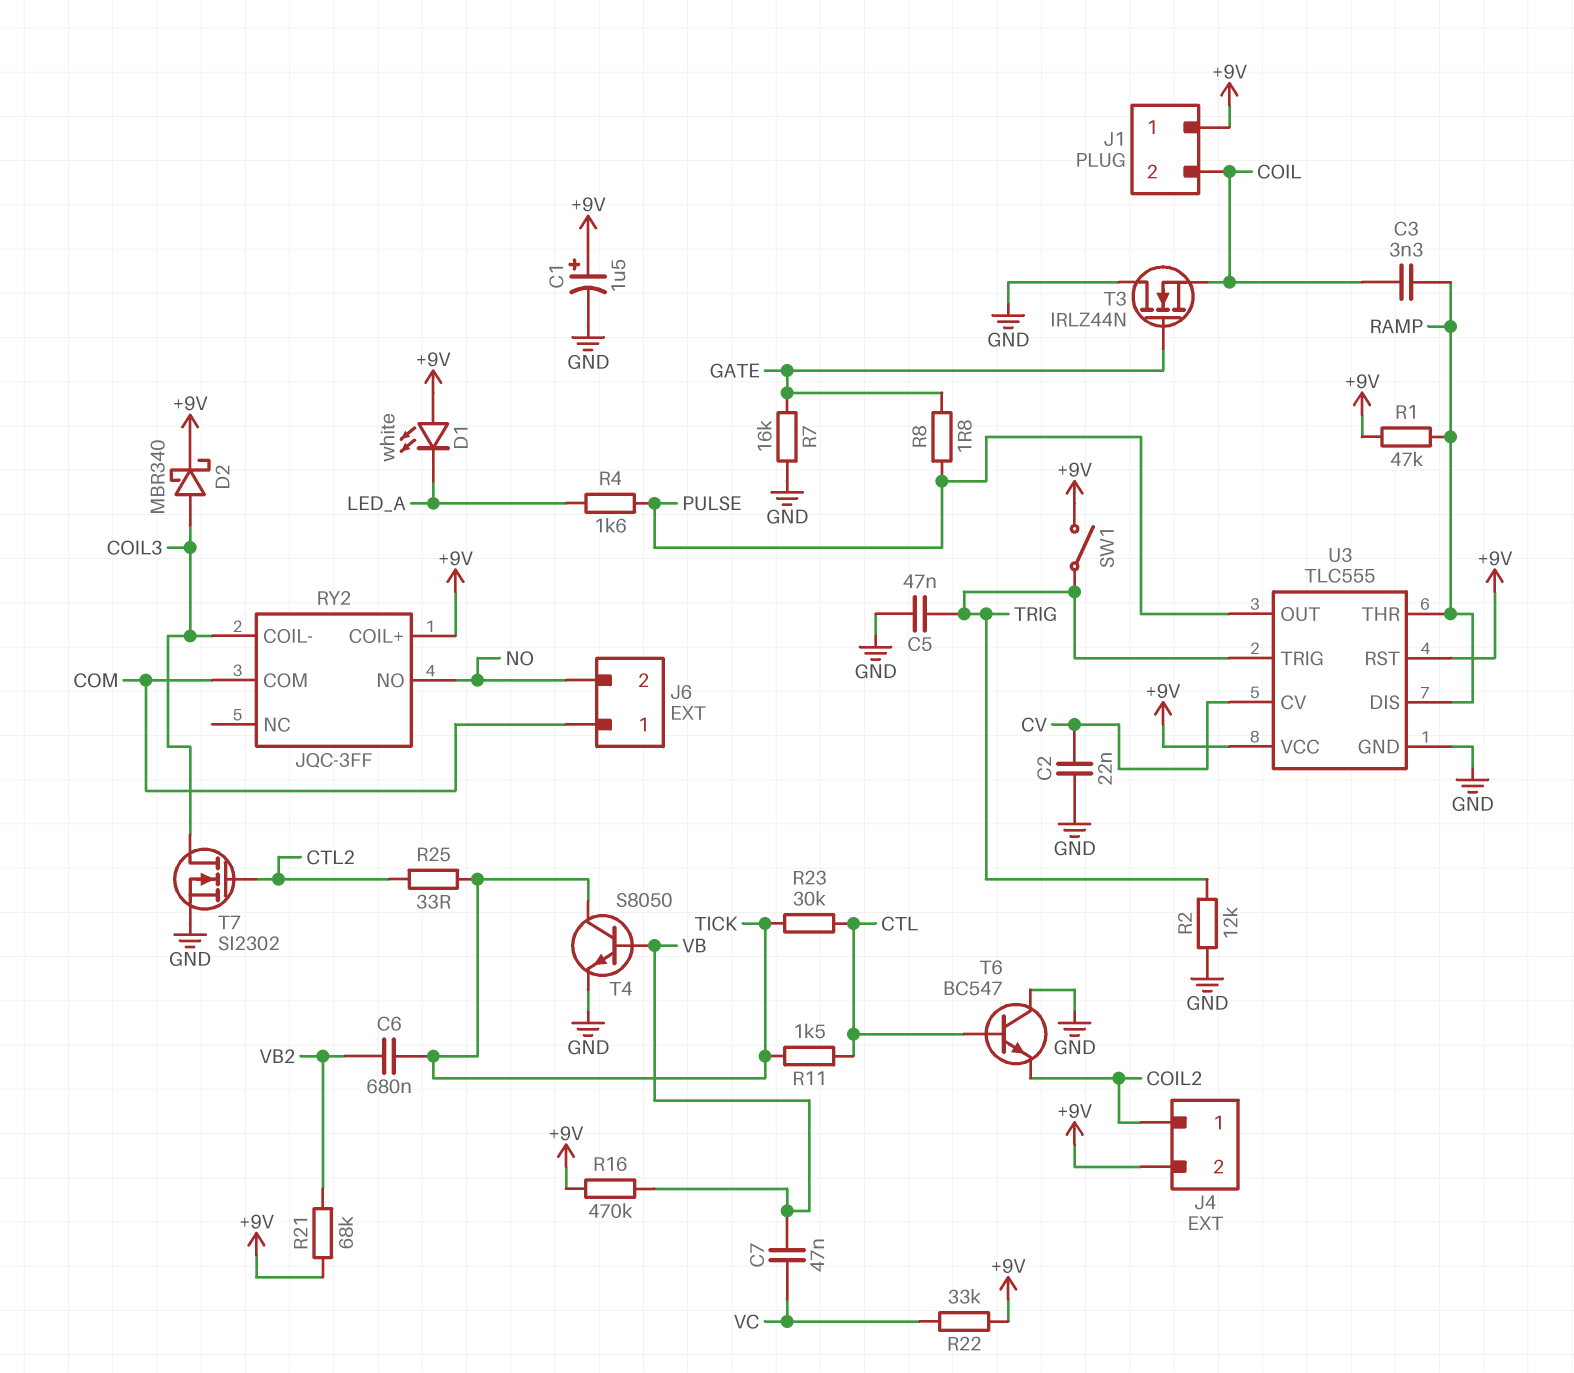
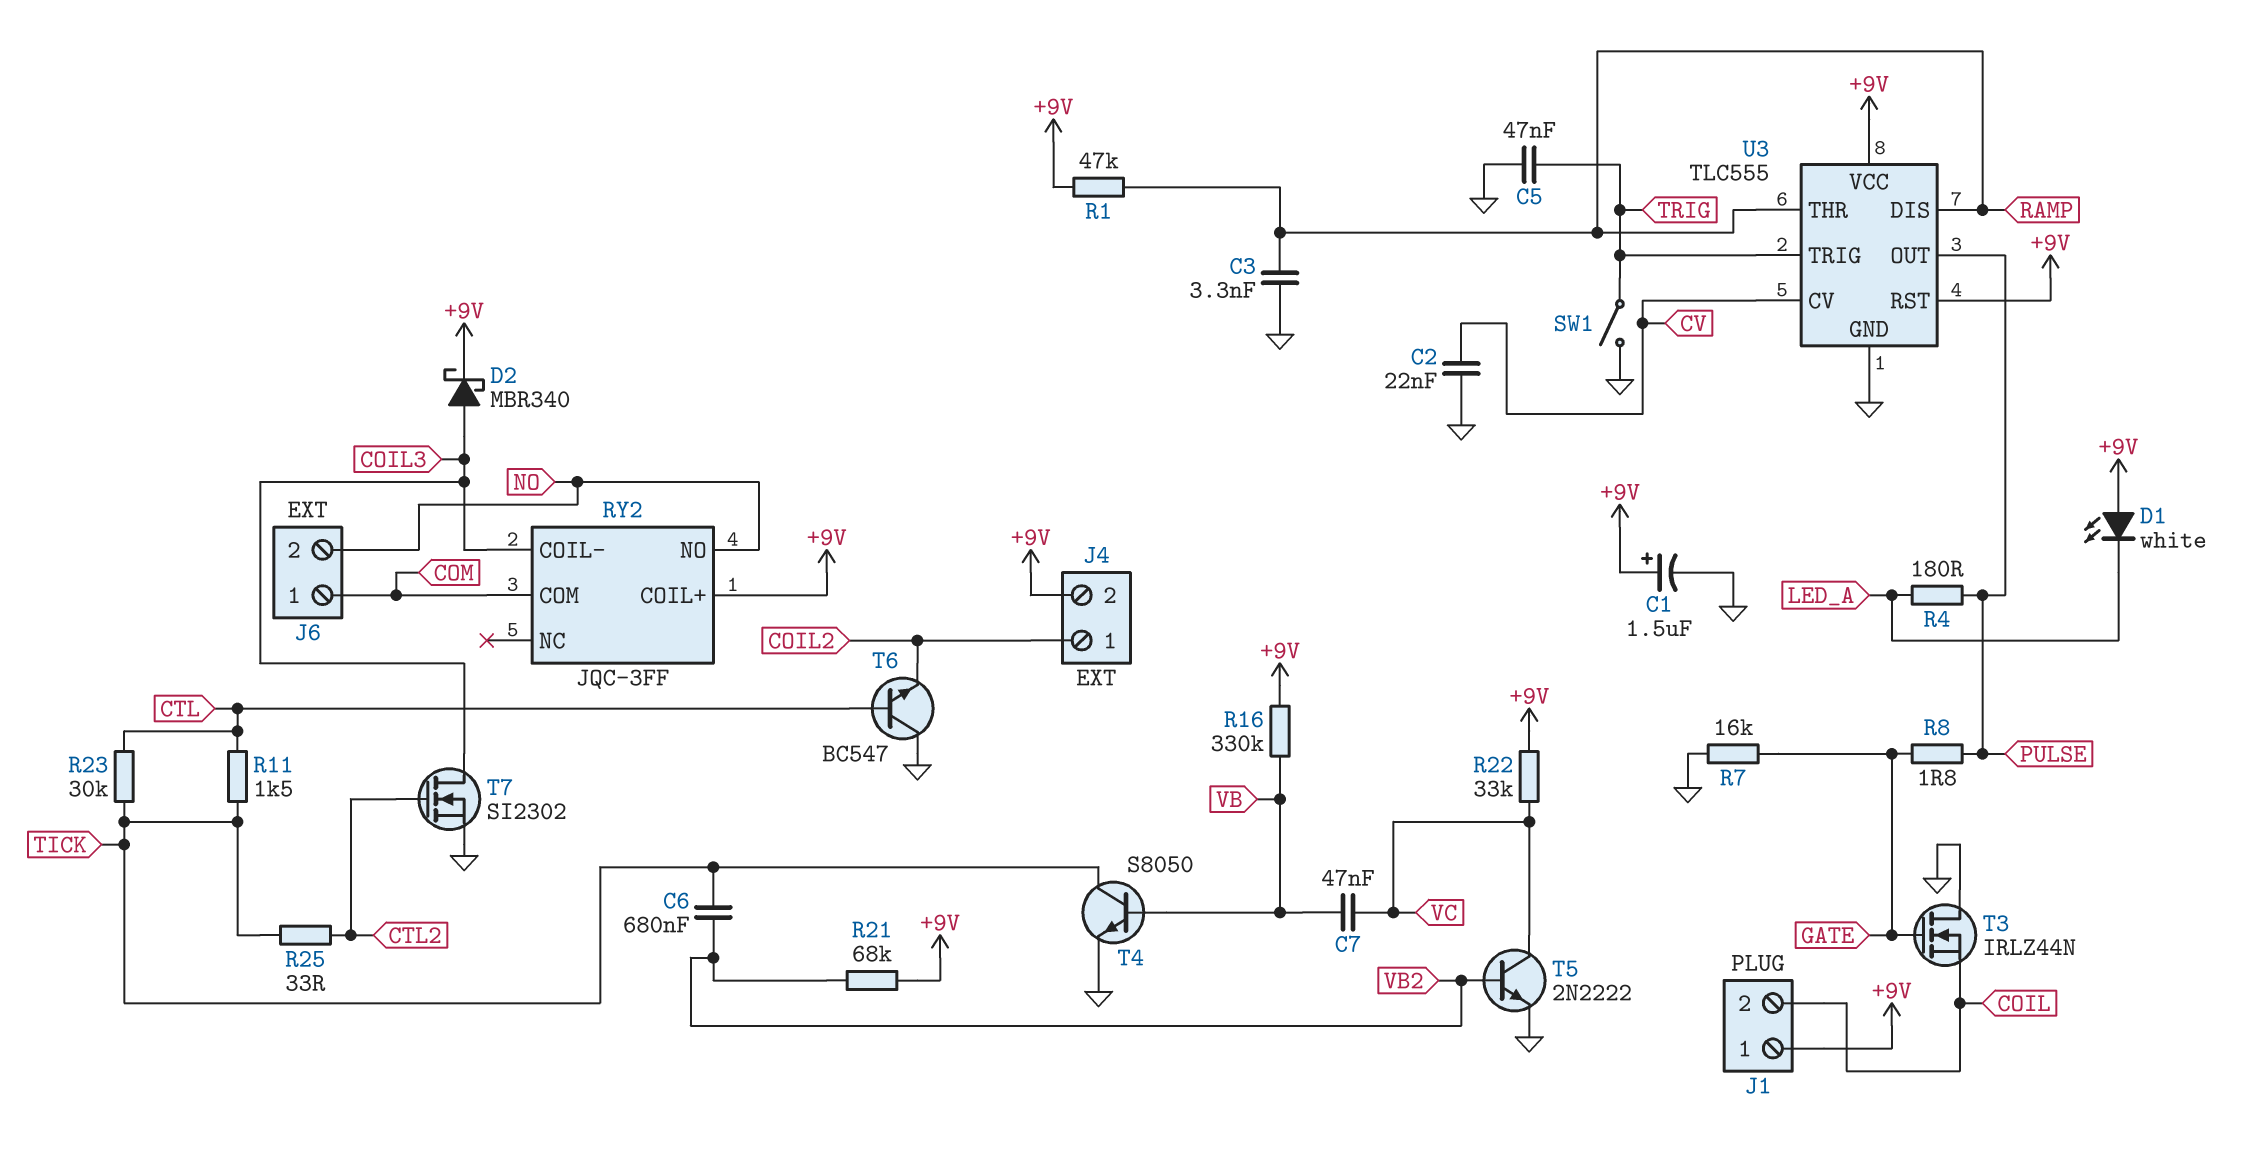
C3: 3.3nF (COIL, RAMP) -> 3.3nF (GND, RAMP)
R2: 12k (GND, TRIG) -> none
R4: 1.6k (LED_A, PULSE) -> 180 (LED_A, PULSE)
R16: 470k (+9V, VB) -> 330k (+9V, VB)
SW1: switch (+9V, TRIG) -> switch (GND, TRIG)
T5: none -> NPN 2N2222 (B VB2, C VC, E GND)

